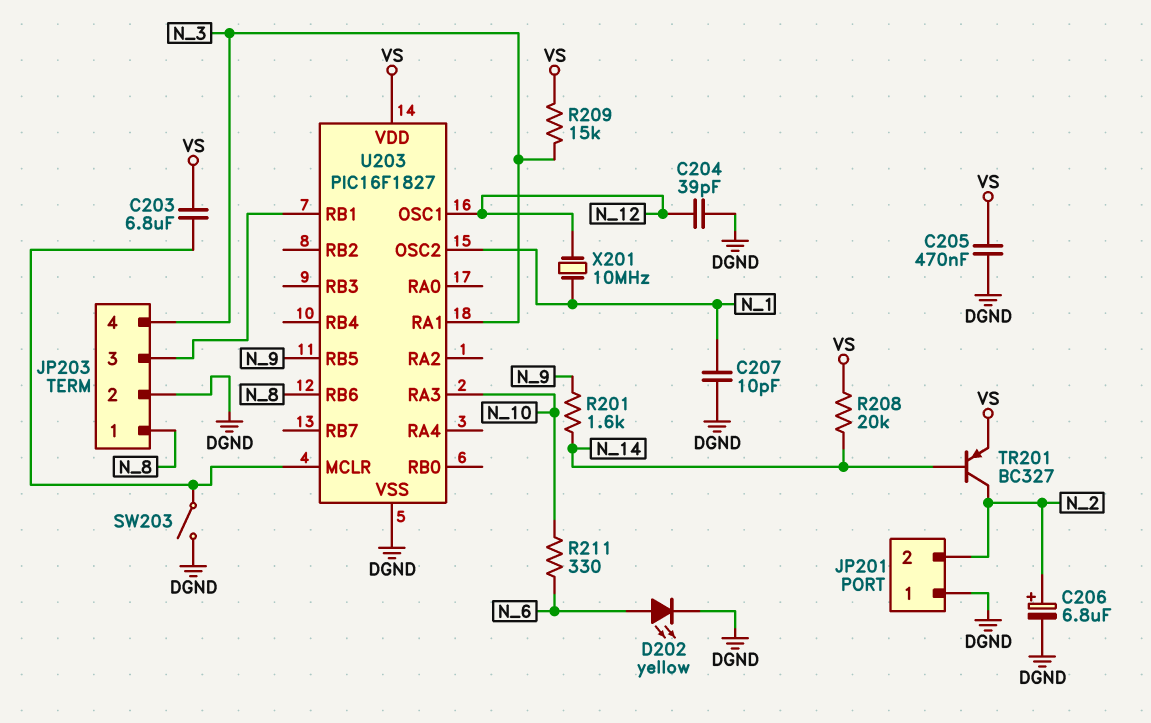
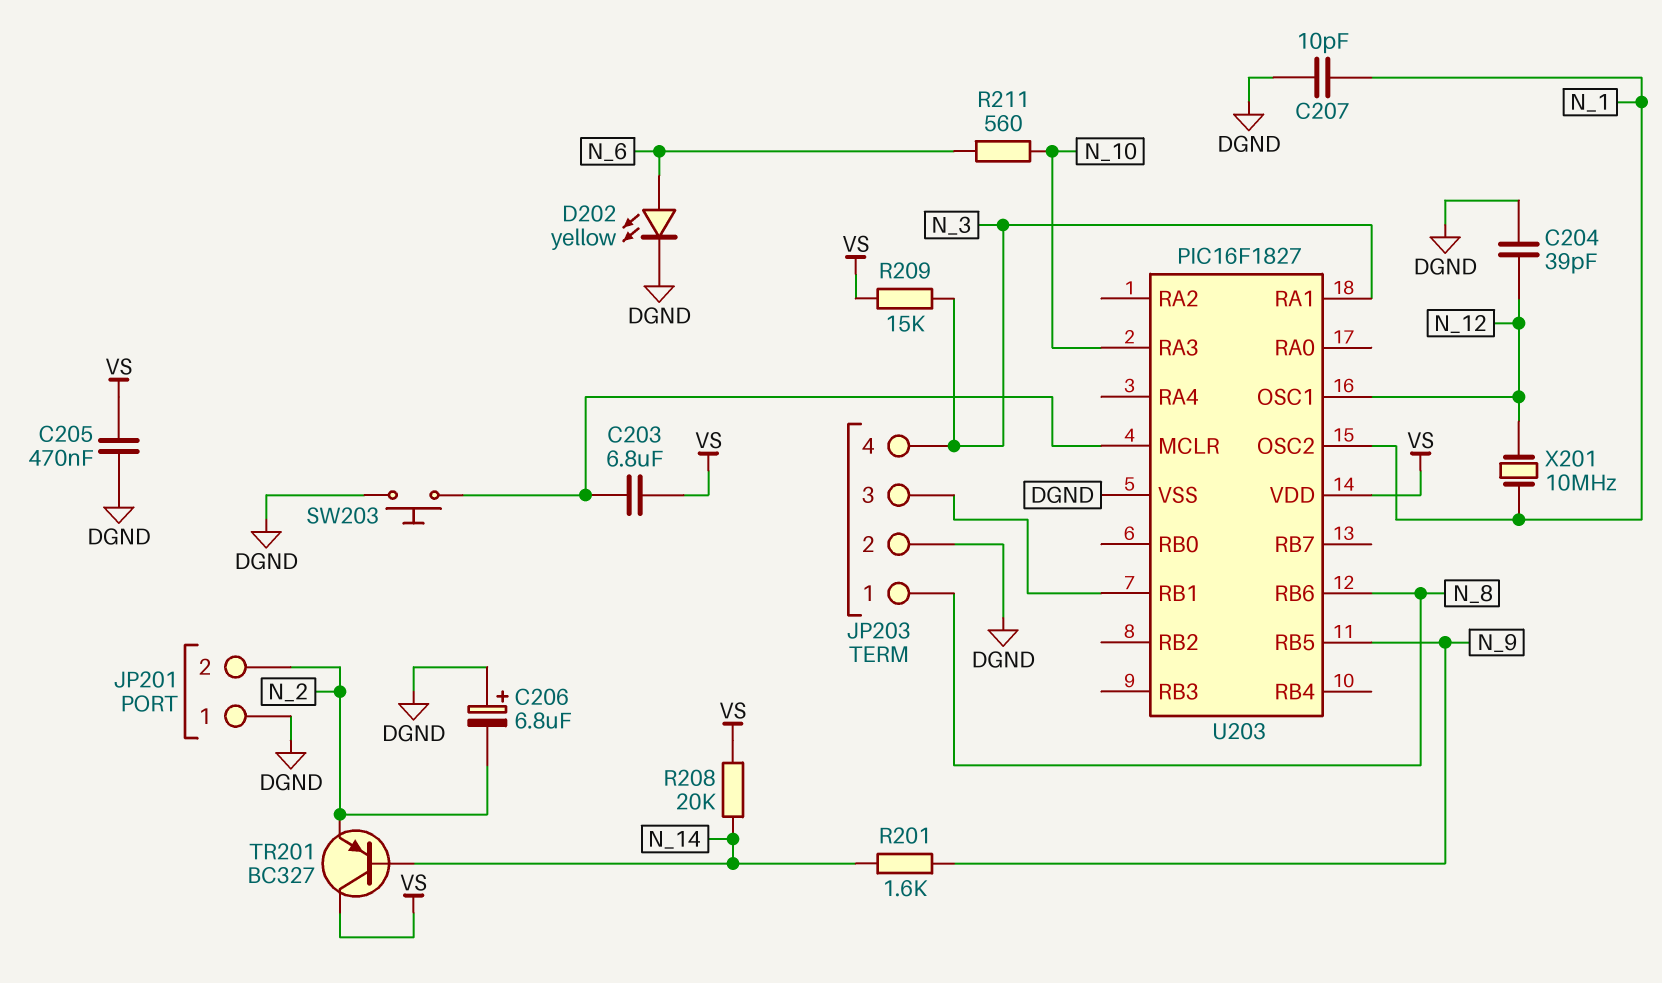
C206: 6.8uF (plus N_2, minus DGND) -> 6.8uF (plus DGND, minus N_2)
R211: 330 (N_6, N_10) -> 560 (N_6, N_10)
SW203: switch (DGND, U203/MCLR) -> button (DGND, U203/MCLR)
TR201: PNP BC327 (B N_14, C N_2, E VS) -> PNP BC327 (B N_14, C VS, E N_2)

